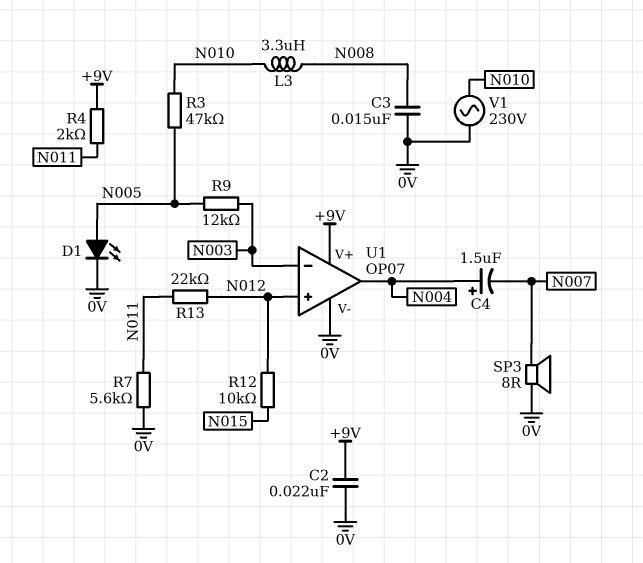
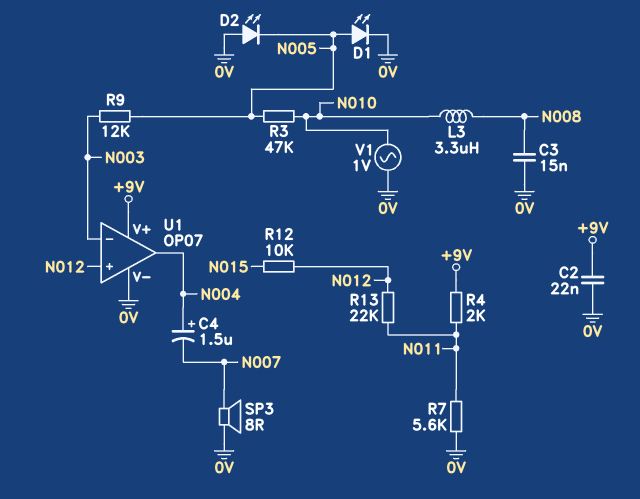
D2: none -> LED (A 0V, K N005)
V1: AC 230V (0V, N010) -> AC 1V (0V, N010)

